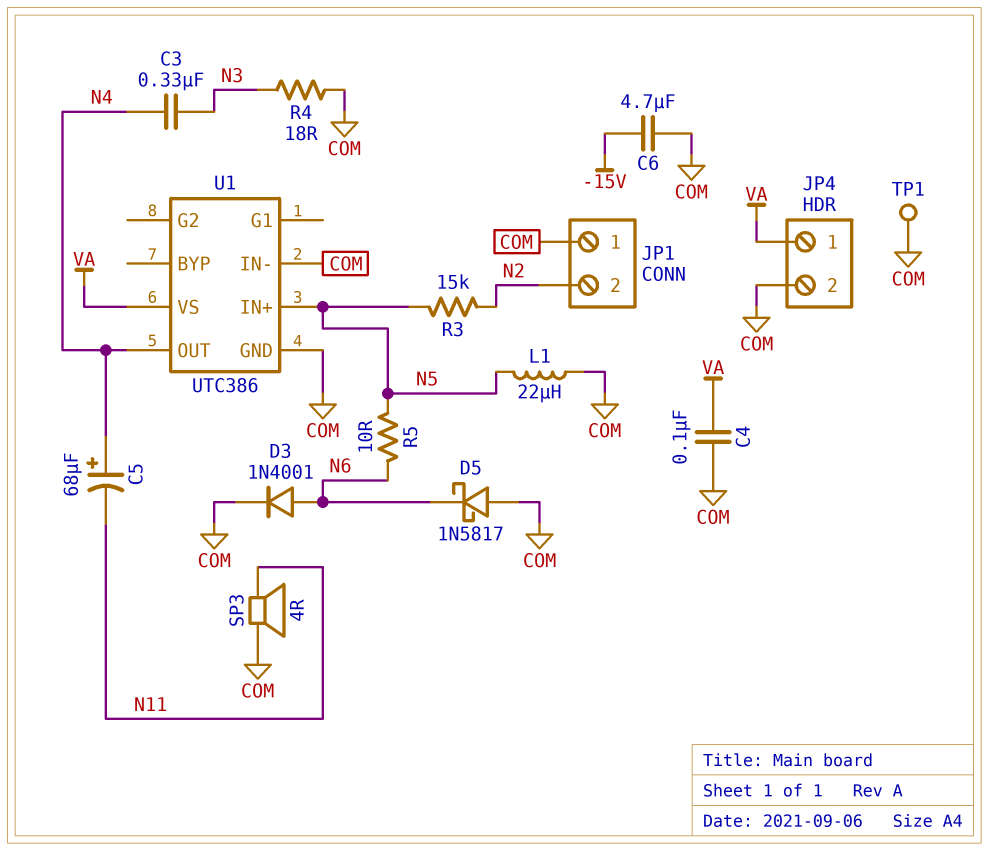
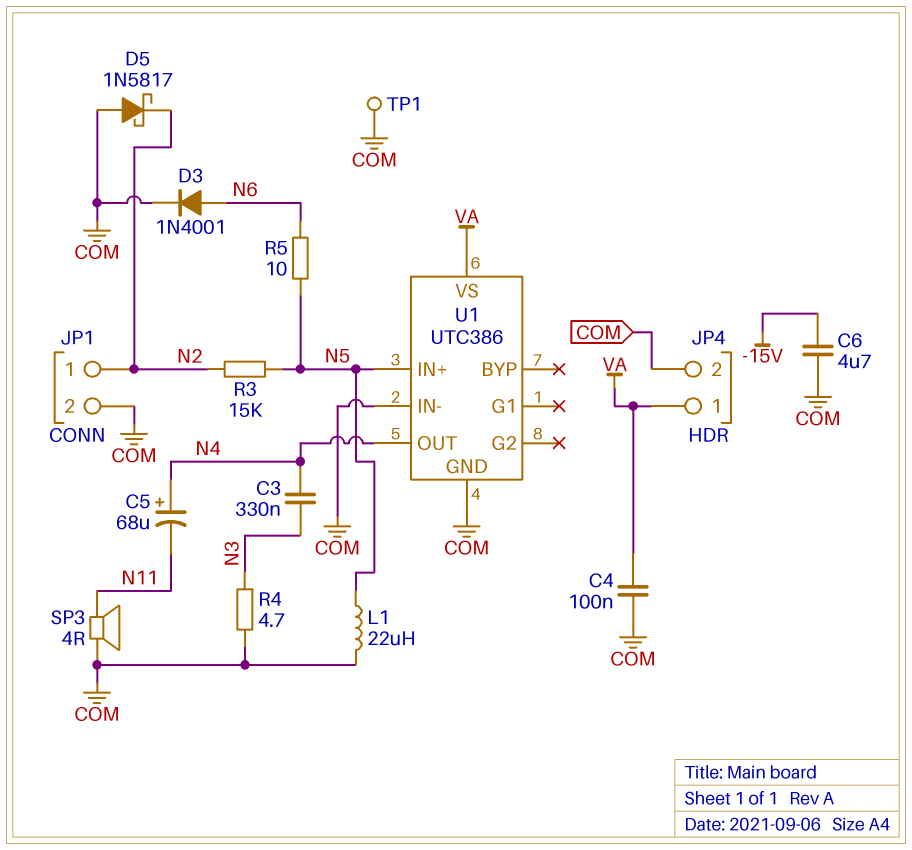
D5: schottky 1N5817 (A COM, K N6) -> schottky 1N5817 (A COM, K N2)
JP1 pin 1: COM -> N2
JP1 pin 2: N2 -> COM
R4: 18 (COM, N3) -> 4.7 (COM, N3)

